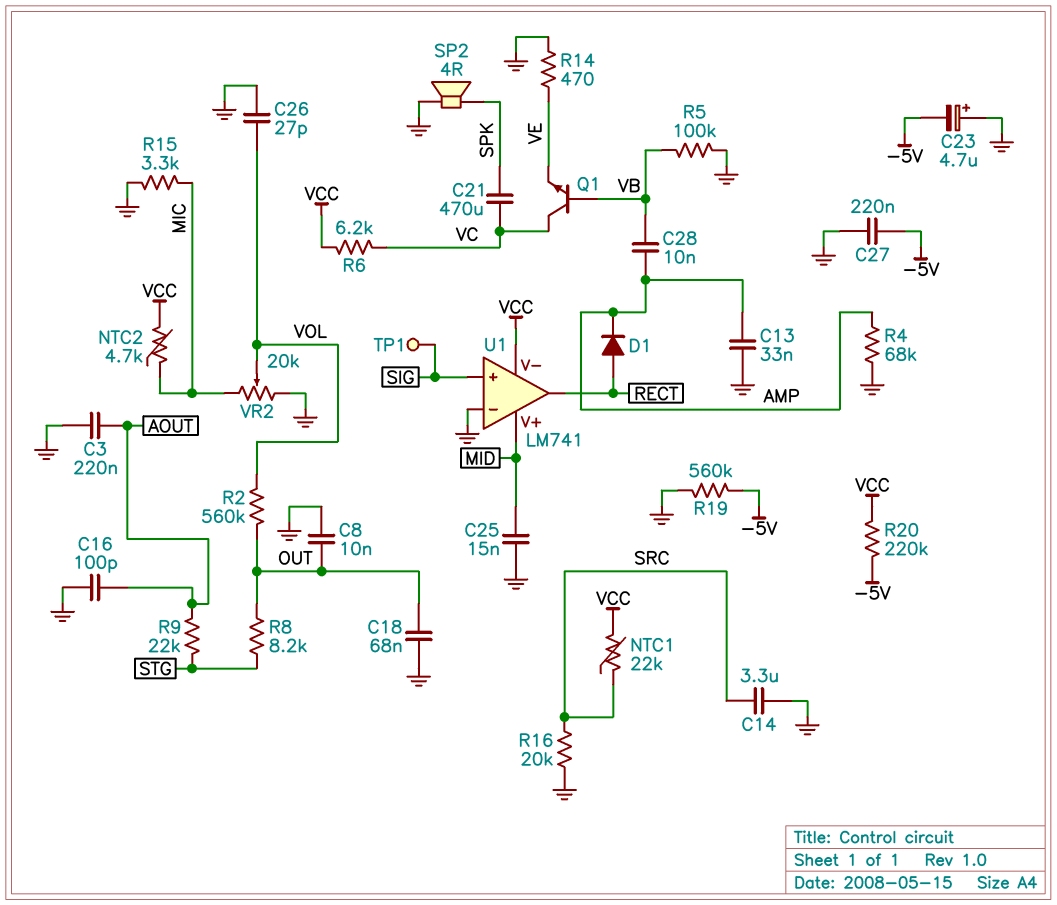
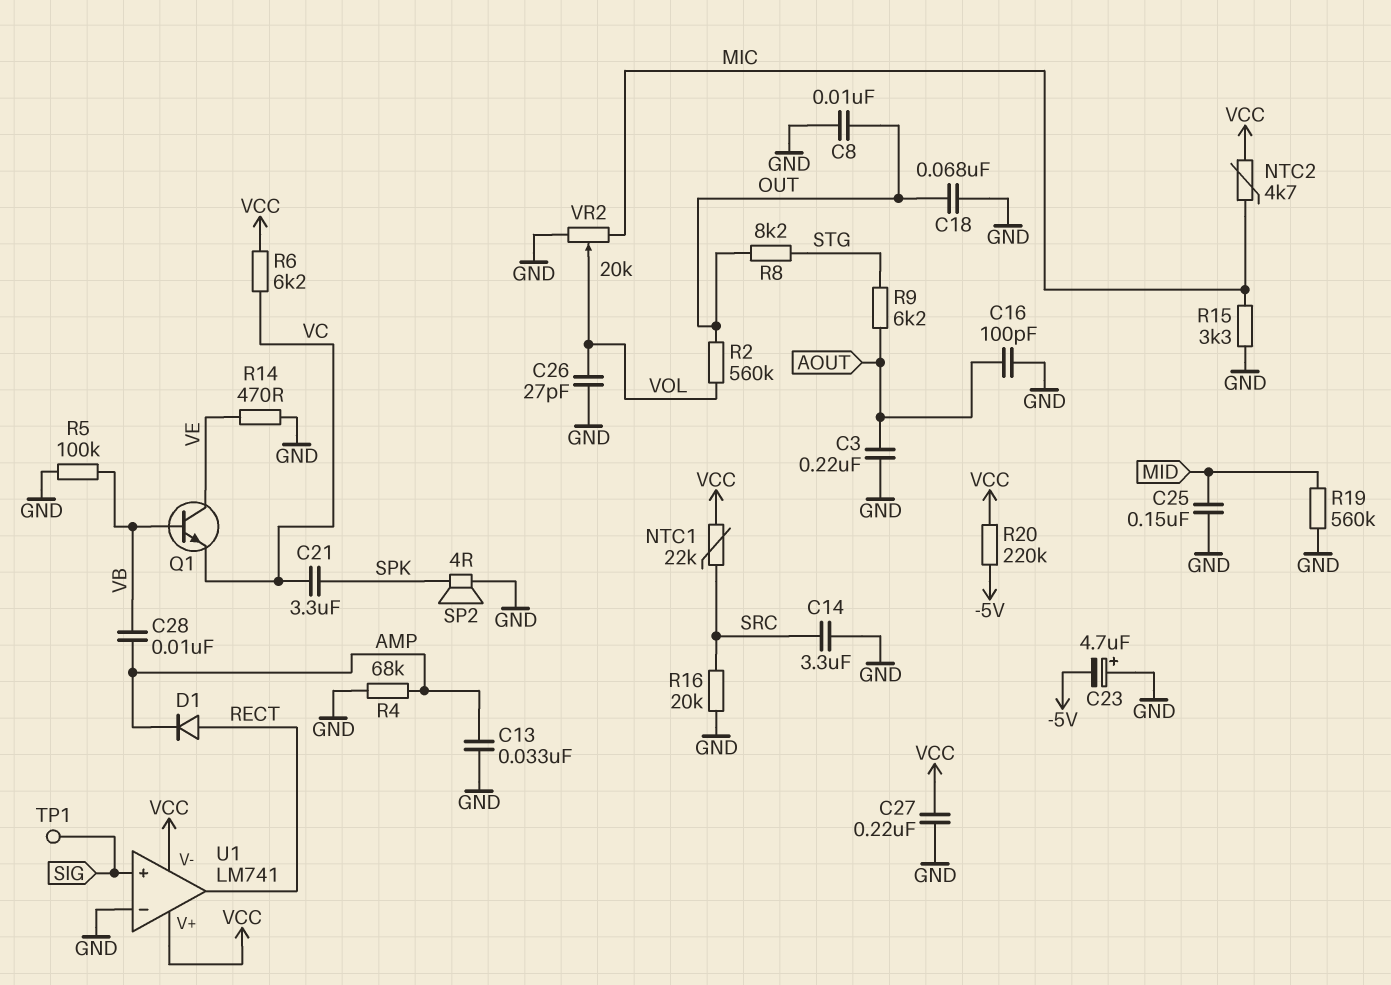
C21: 470uF (SPK, VC) -> 3.3uF (SPK, VC)
C25: 15nF (GND, MID) -> 150nF (GND, MID)
C27: 220nF (-5V, GND) -> 220nF (GND, VCC)
Q1: NPN (B VB, C VC, E VE) -> NPN (B VB, C VE, E VC)
R9: 22k (AOUT, STG) -> 6.2k (AOUT, STG)
R19: 560k (-5V, GND) -> 560k (GND, MID)
U1 pin V+: MID -> VCC

